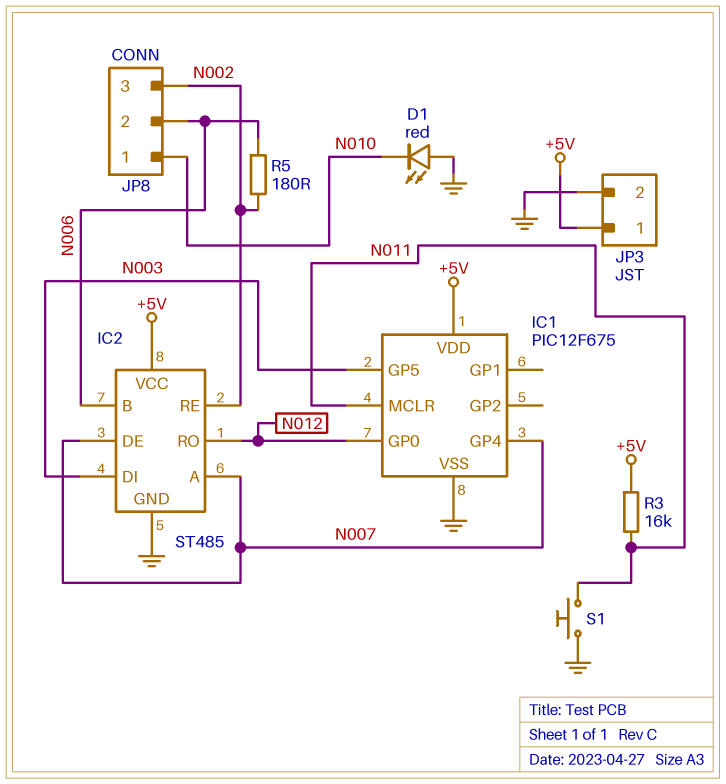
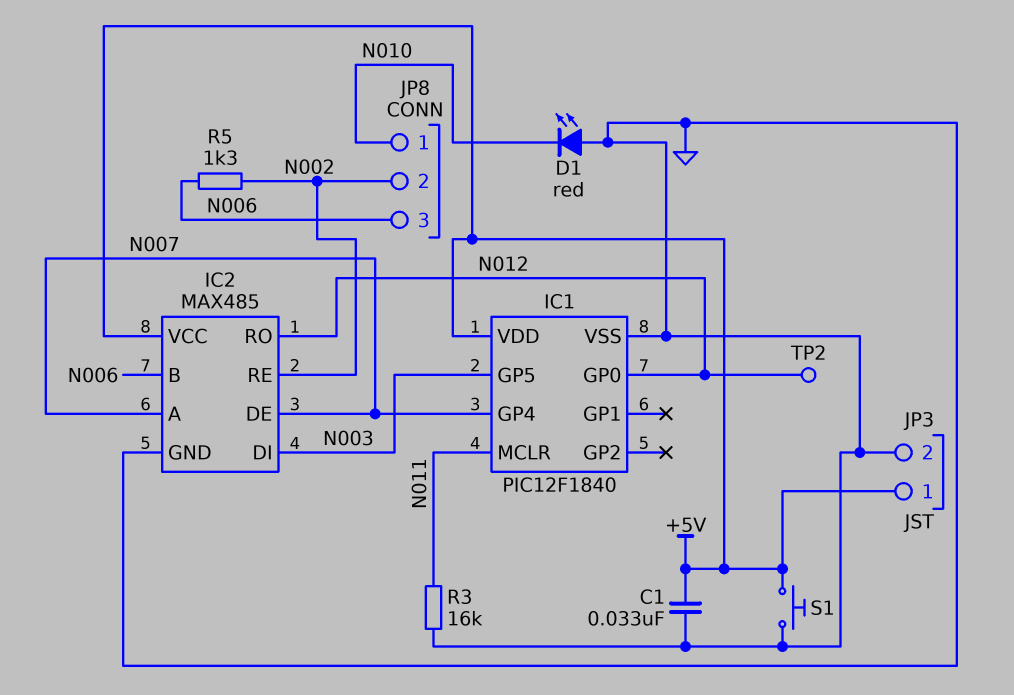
C1: none -> 33nF (+5V, GND)
IC1: PIC12F675 -> PIC12F1840
IC2: ST485 -> MAX485
JP8 pin 2: N006 -> N002
JP8 pin 3: N002 -> N006
R3: 16k (+5V, N011) -> 16k (GND, N011)
R5: 180 (N002, N006) -> 1.3k (N002, N006)
S1: button (GND, N011) -> button (+5V, GND)
TP2: none -> test point (N012)

